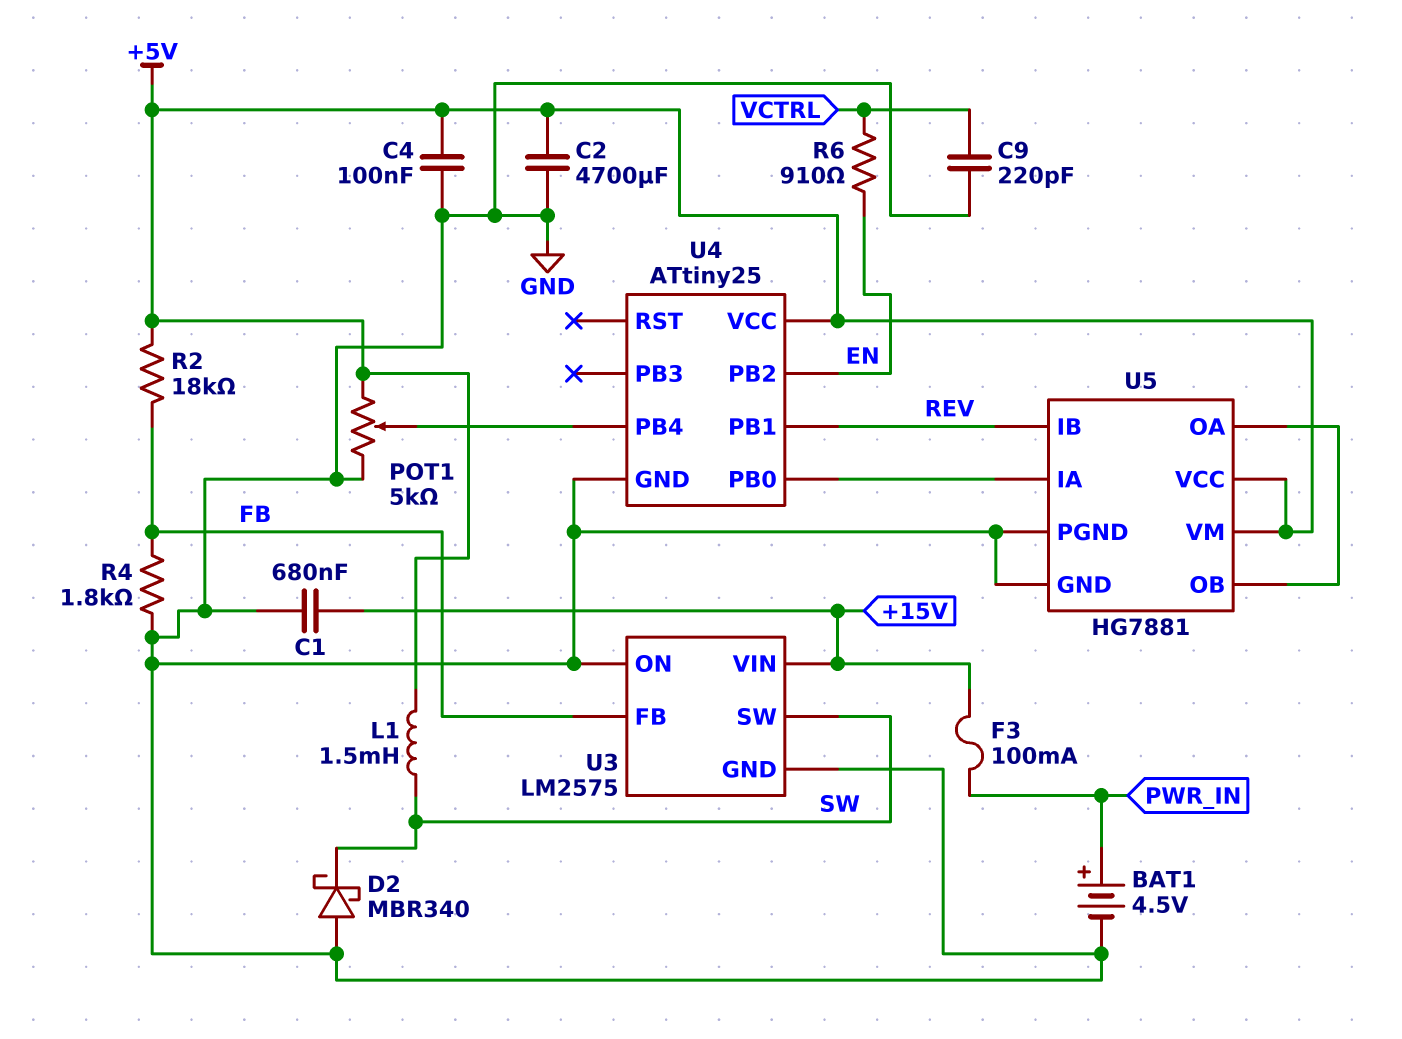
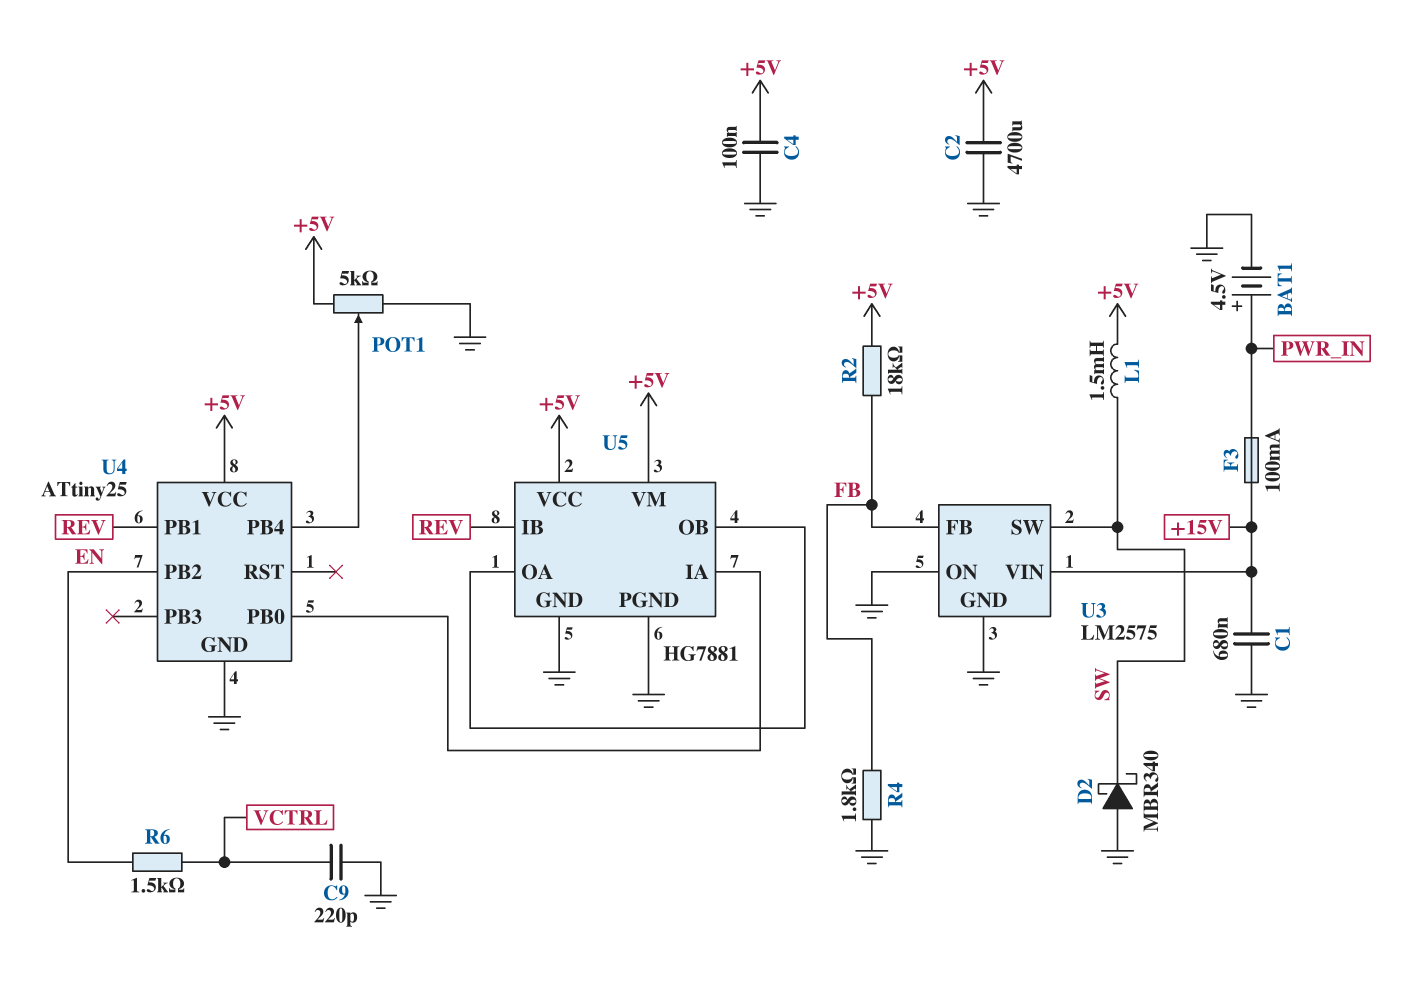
R6: 910 (EN, VCTRL) -> 1.5k (EN, VCTRL)

